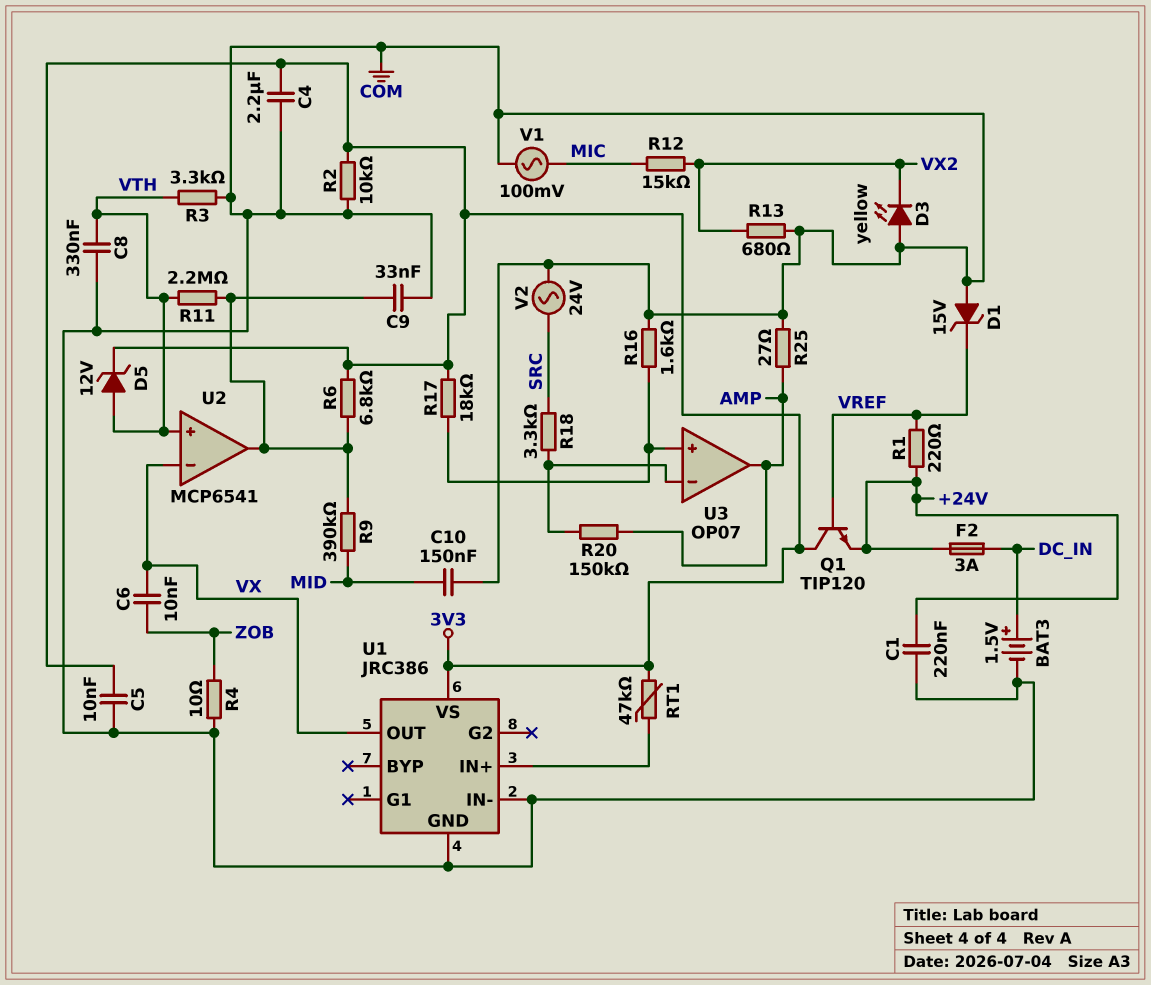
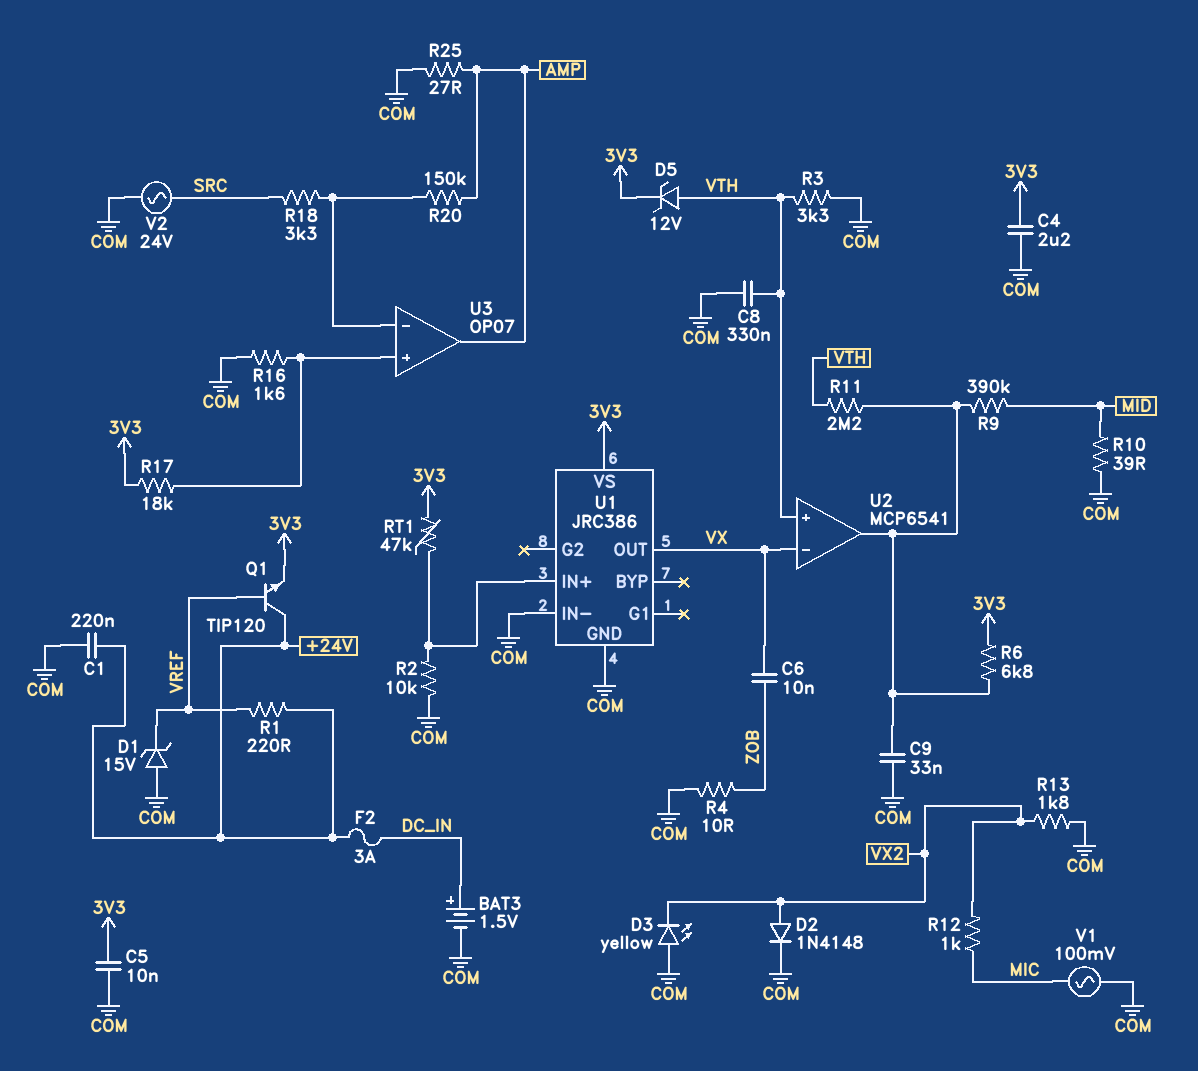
C10: 150nF (COM, MID) -> none
D2: none -> diode 1N4148 (A VX2, K COM)
Q1: NPN TIP120 (B VREF, C 3V3, E +24V) -> NPN TIP120 (B VREF, C +24V, E 3V3)
R2: 10k (3V3, COM) -> 10k (COM, U1/IN+)
R10: none -> 39 (COM, MID)
R12: 15k (MIC, VX2) -> 1k (MIC, VX2)
R13: 680 (COM, VX2) -> 1.8k (COM, VX2)

